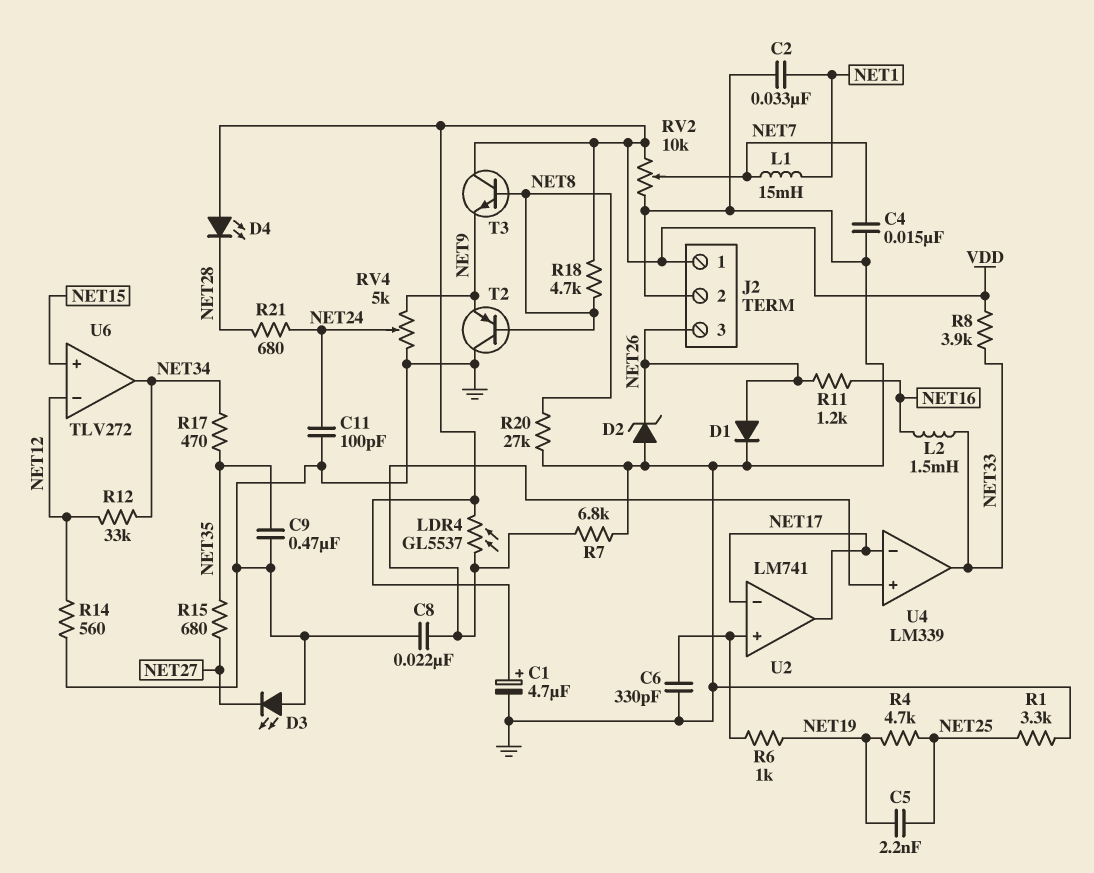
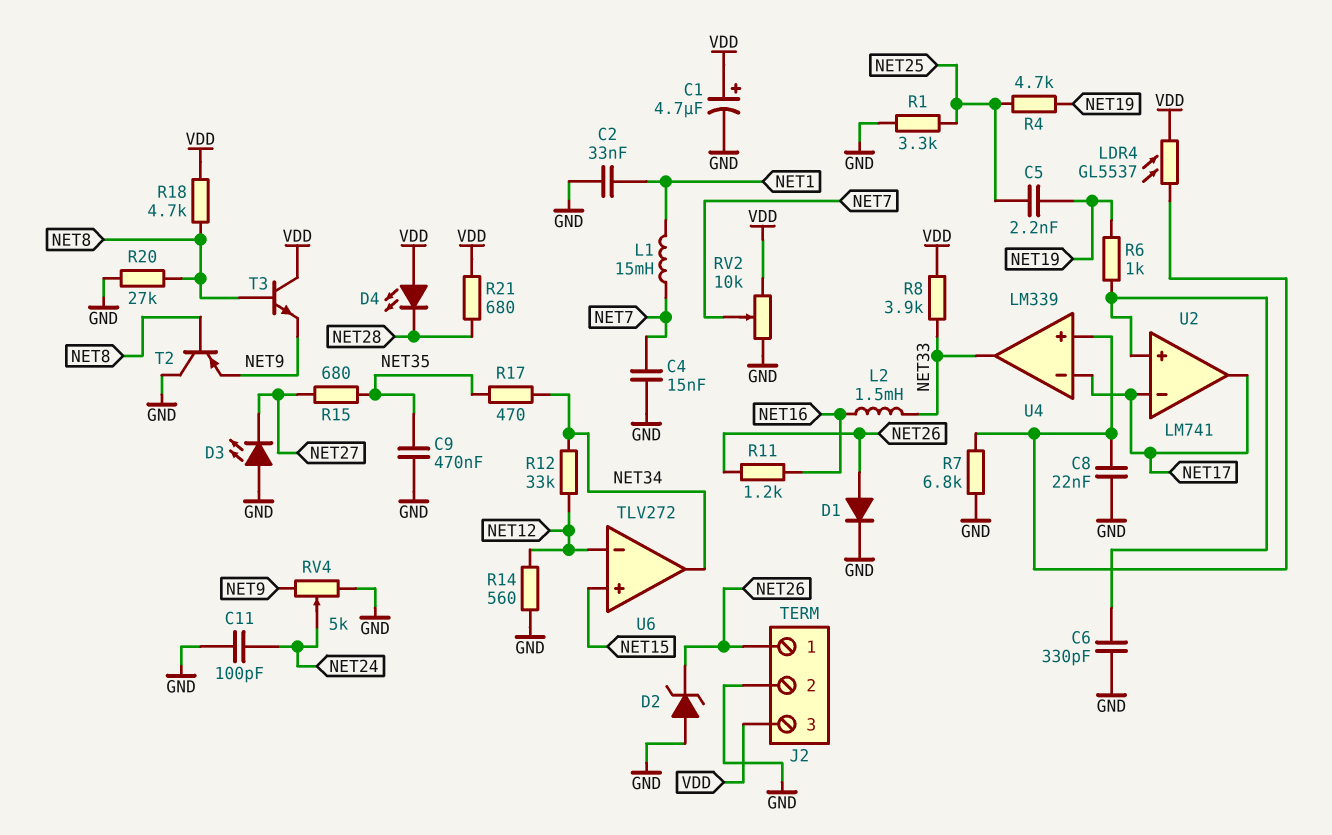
J2 pin 1: VDD -> NET26
J2 pin 3: NET26 -> VDD
R21: 680 (NET24, NET28) -> 680 (NET28, VDD)

